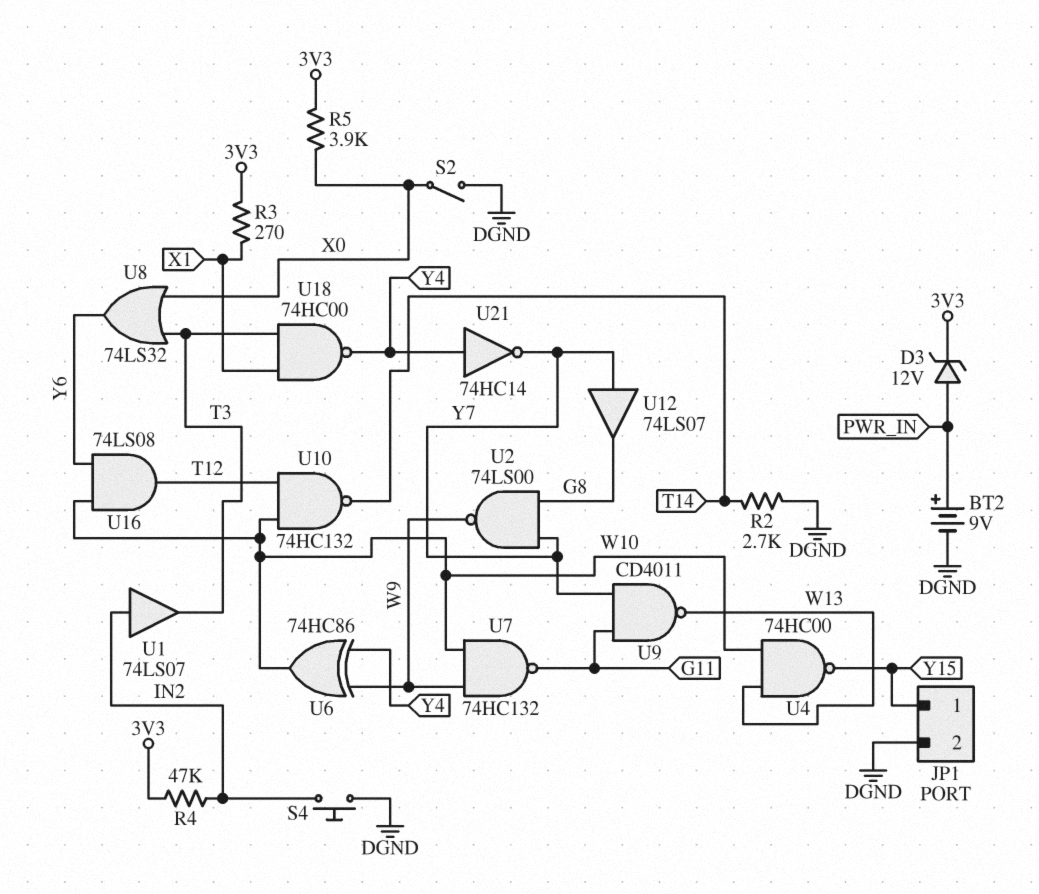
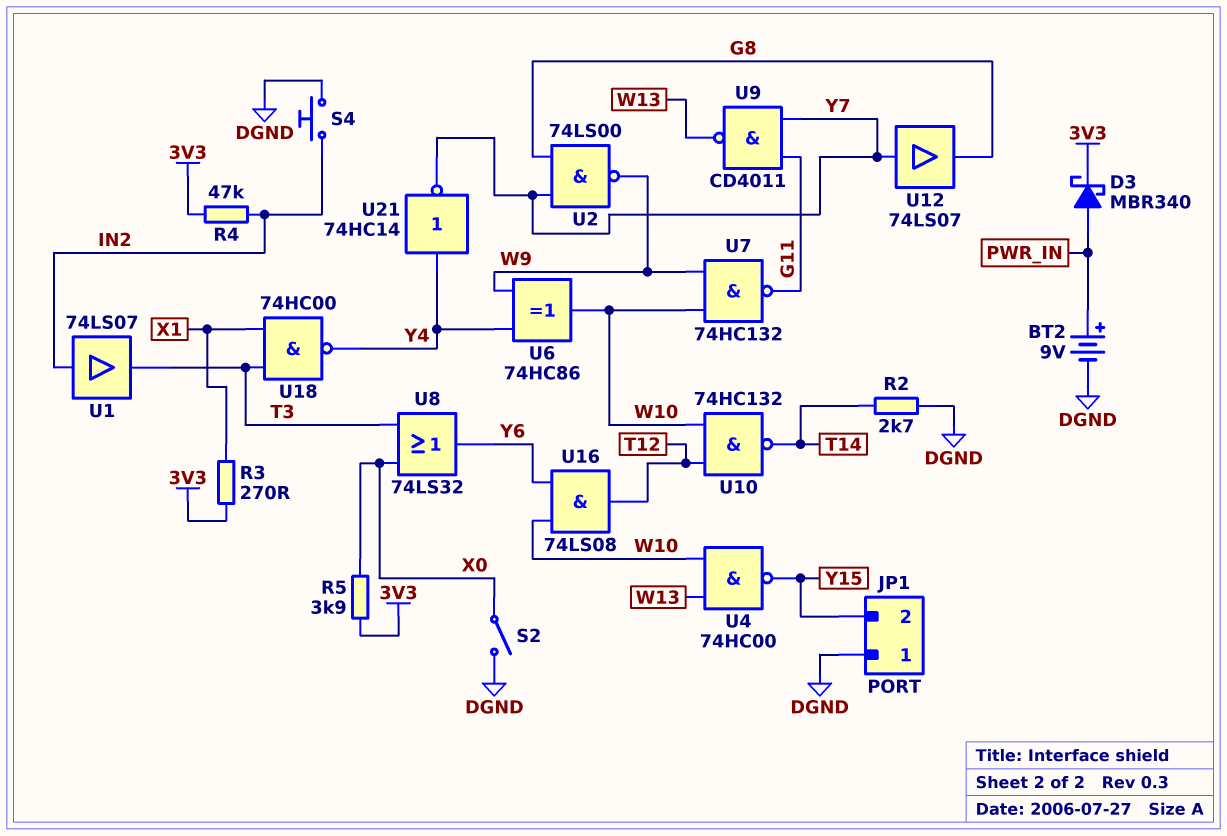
D3: zener 12V (A PWR_IN, K 3V3) -> schottky MBR340 (A PWR_IN, K 3V3)
JP1 pin 1: Y15 -> DGND
JP1 pin 2: DGND -> Y15

